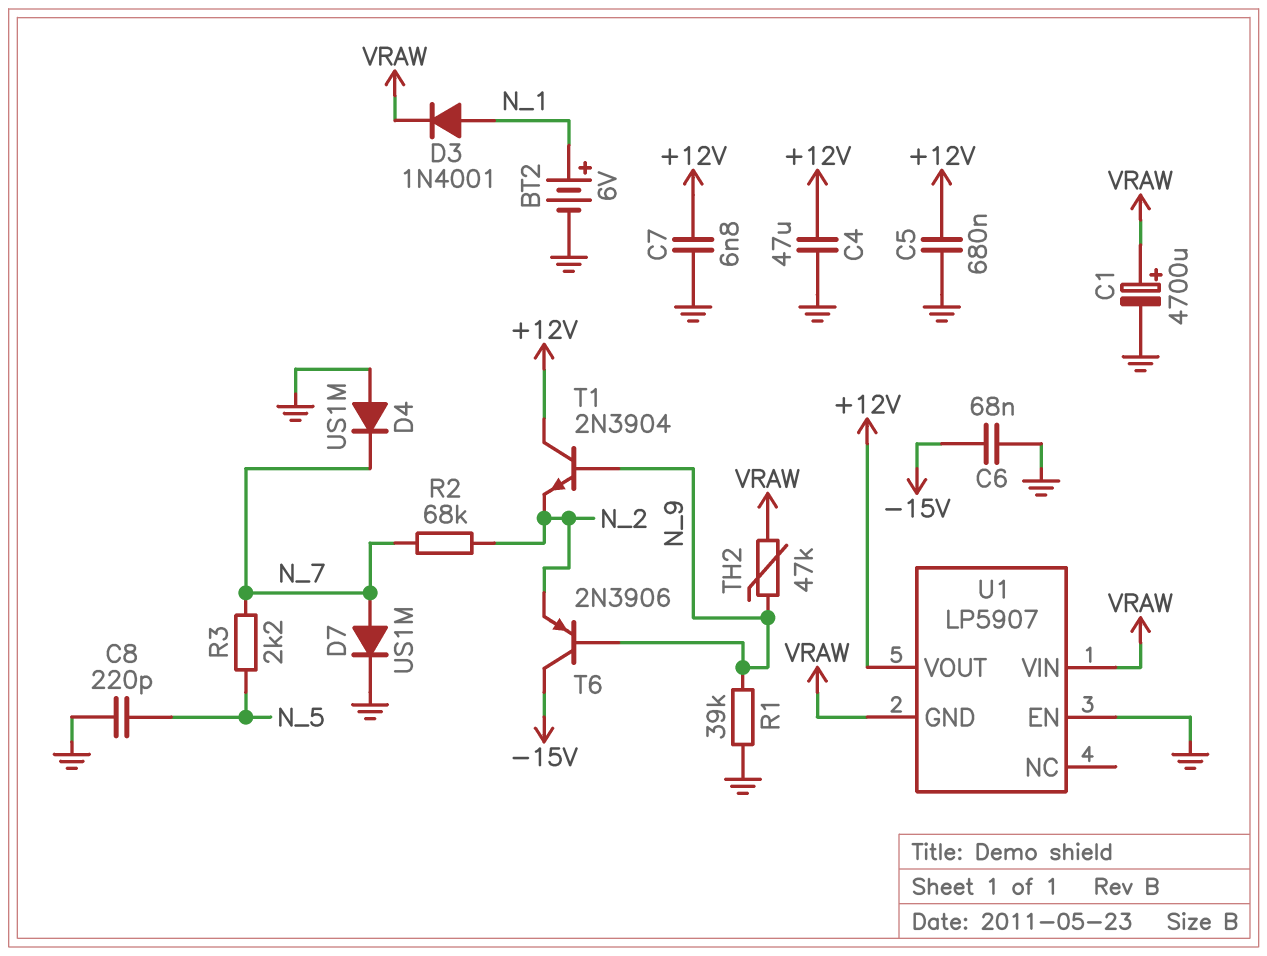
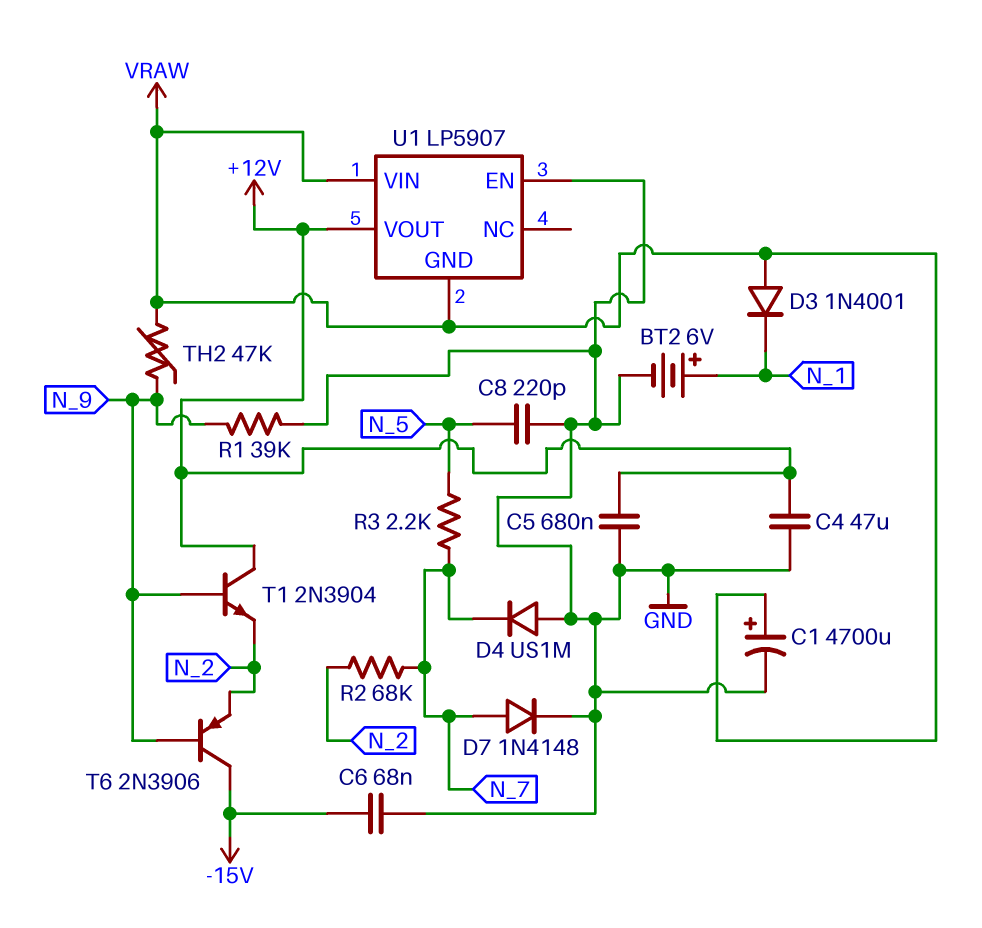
C7: 6.8nF (+12V, GND) -> none
D3: diode 1N4001 (A N_1, K VRAW) -> diode 1N4001 (A VRAW, K N_1)
D7: diode US1M (A N_7, K GND) -> diode 1N4148 (A N_7, K GND)

